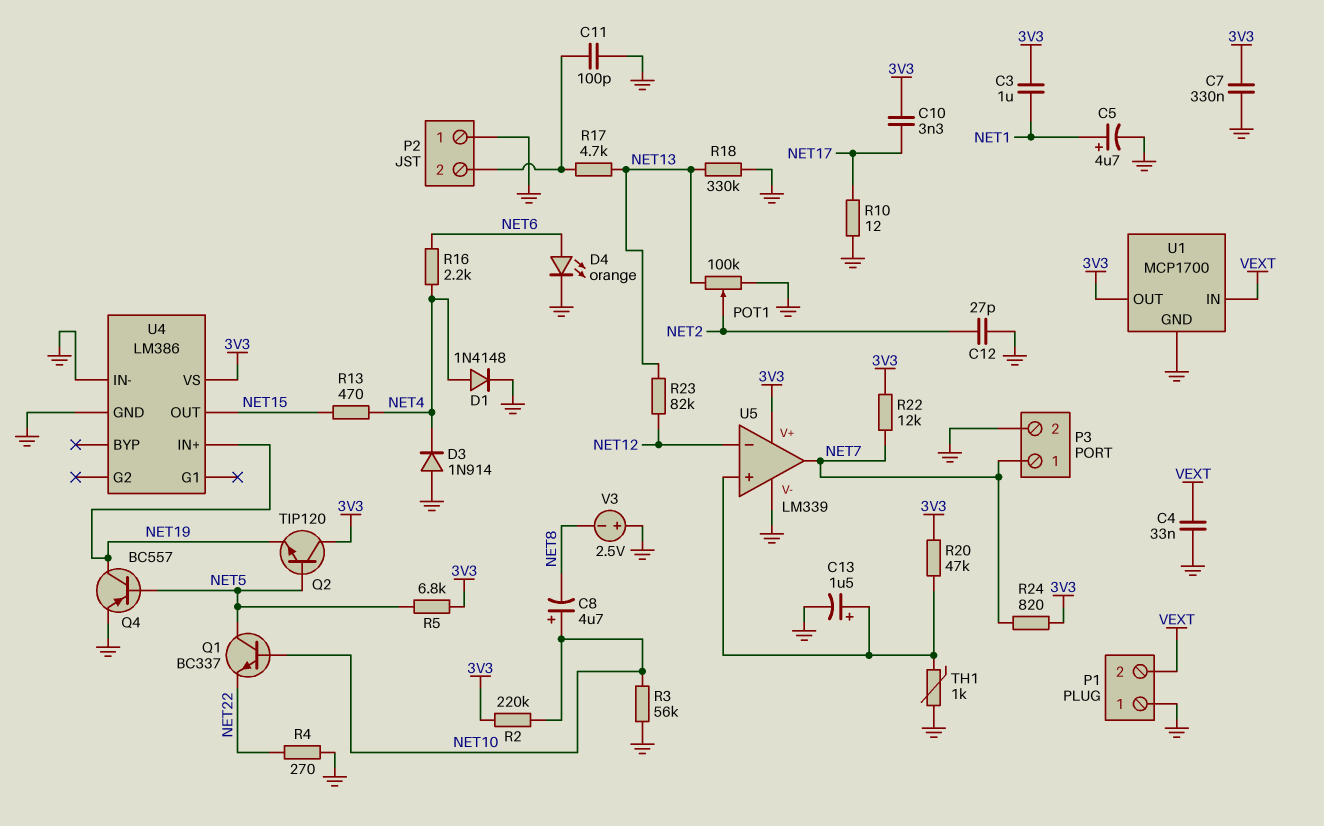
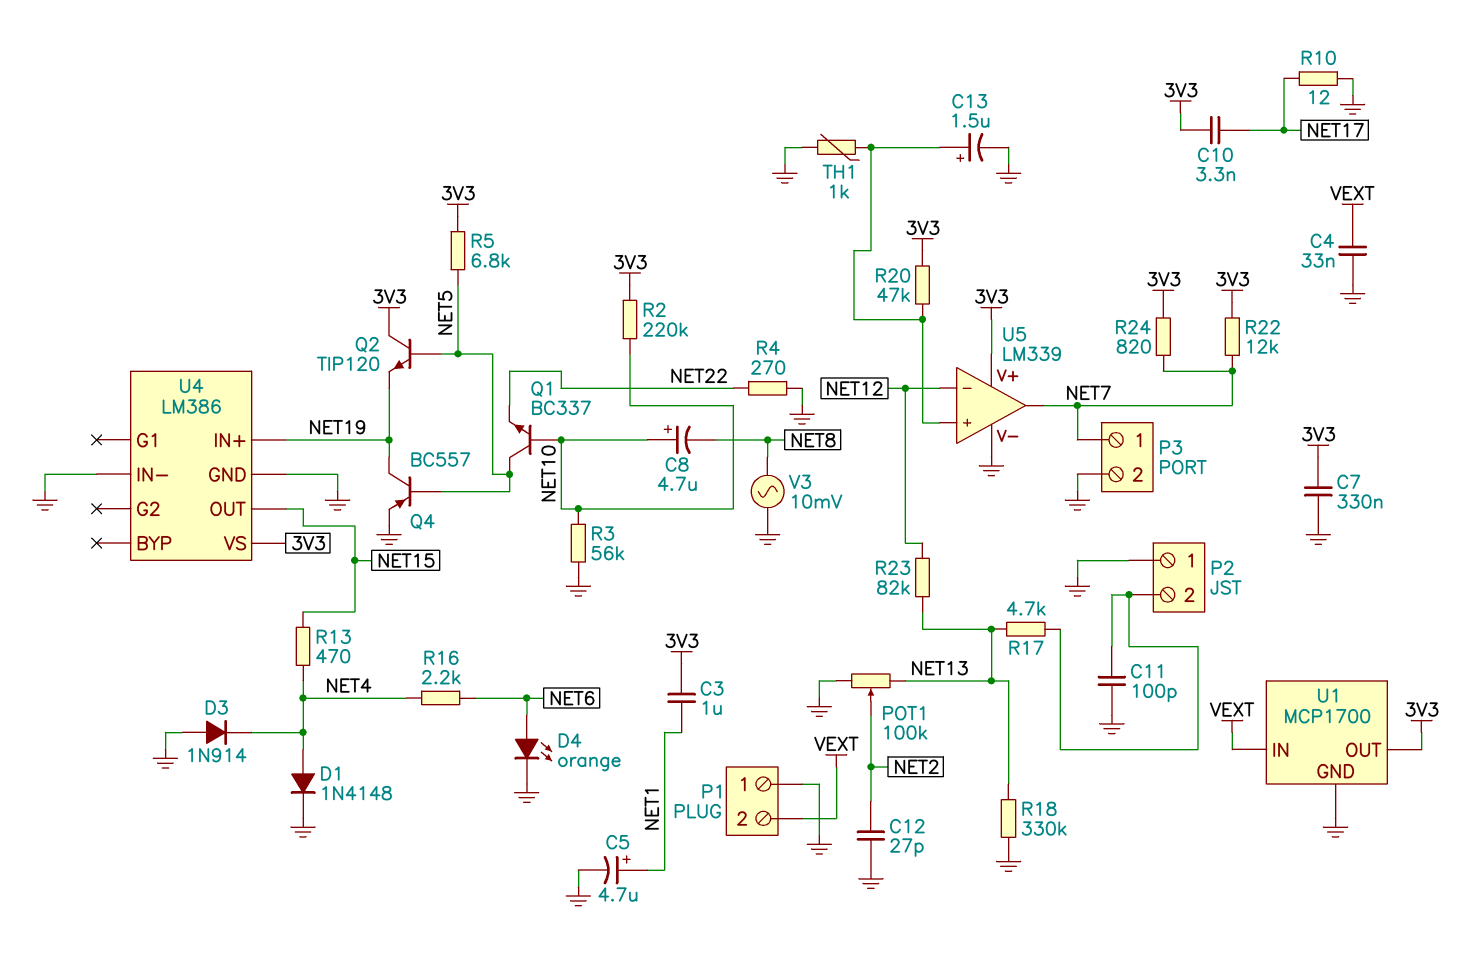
V3: 2.5V (plus GND, minus NET8) -> AC 10mV (GND, NET8)

